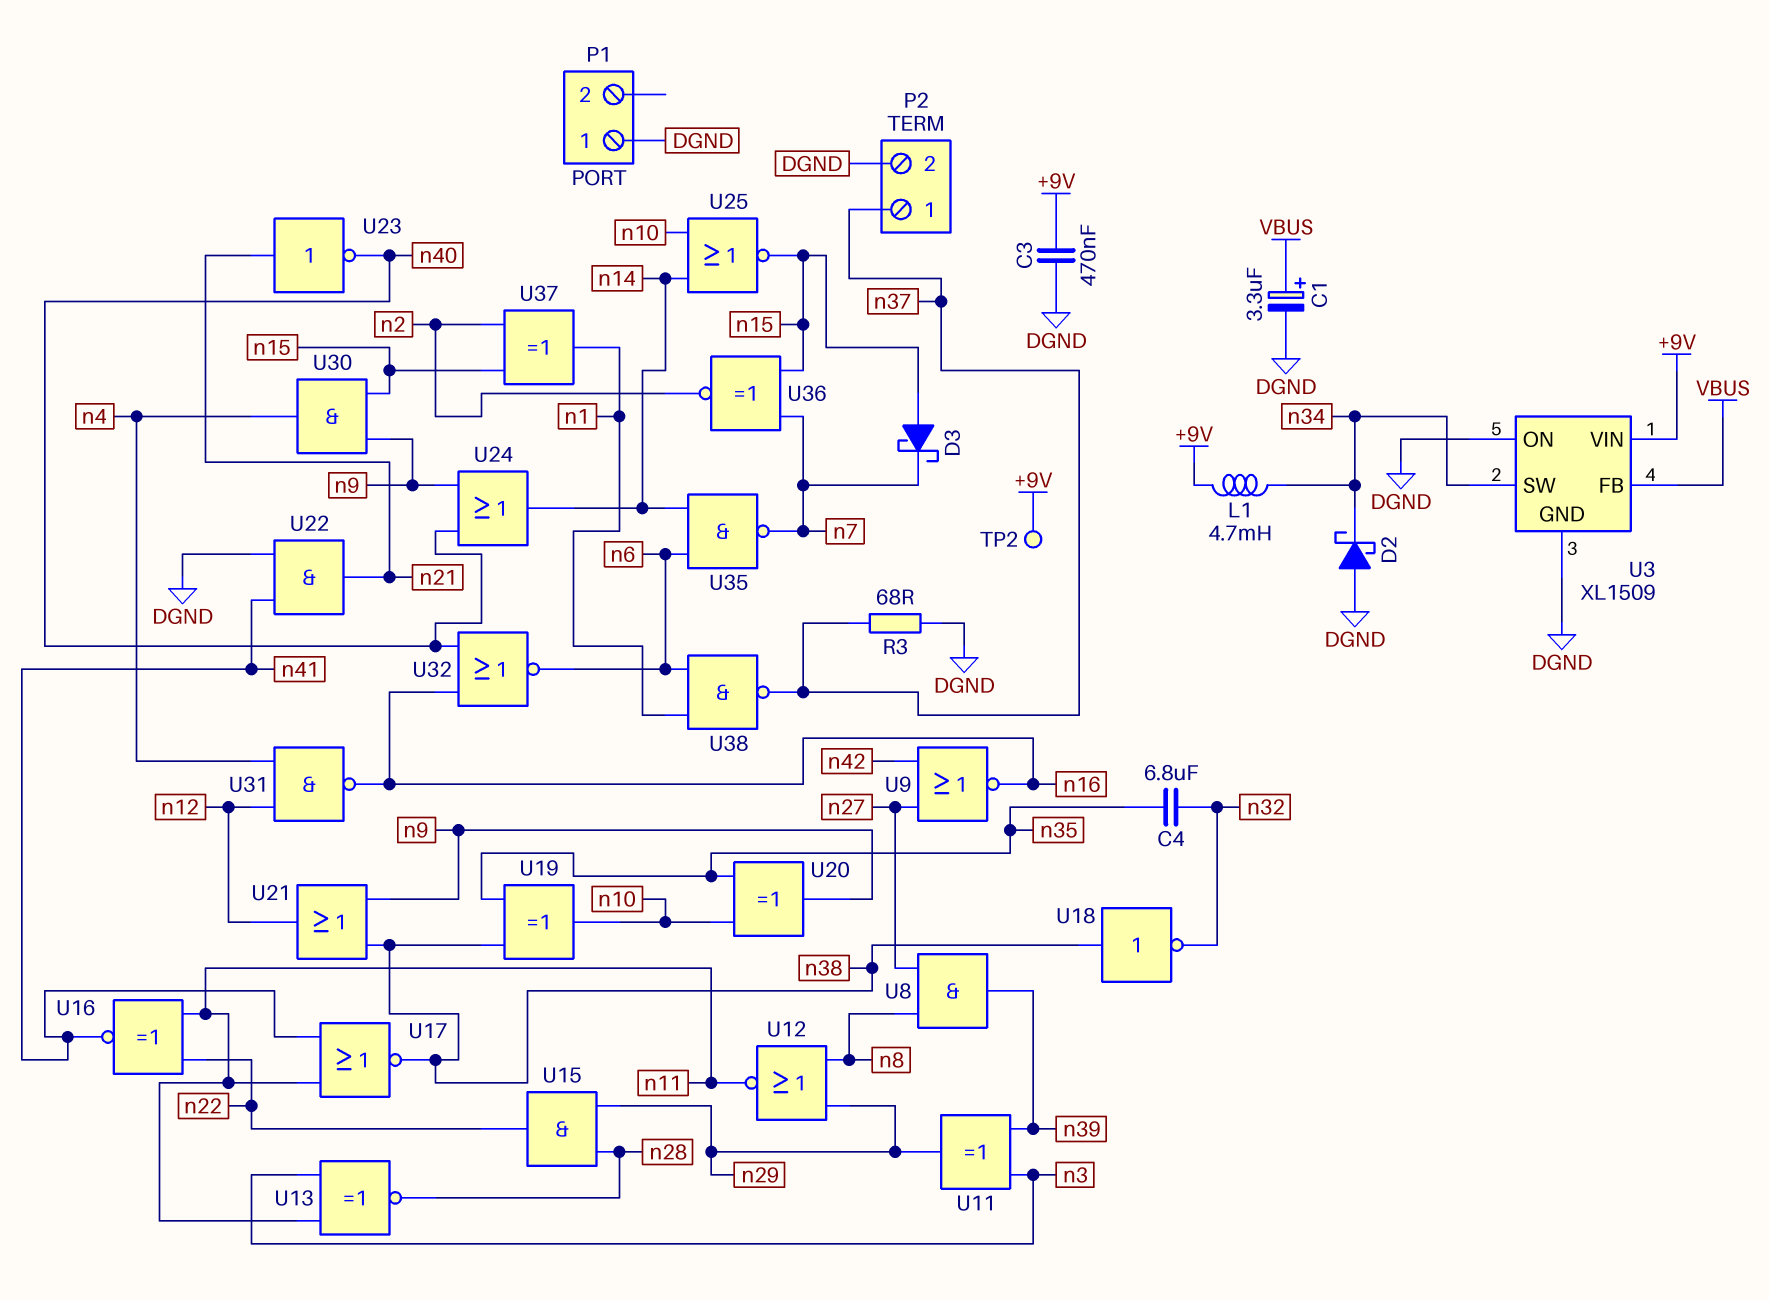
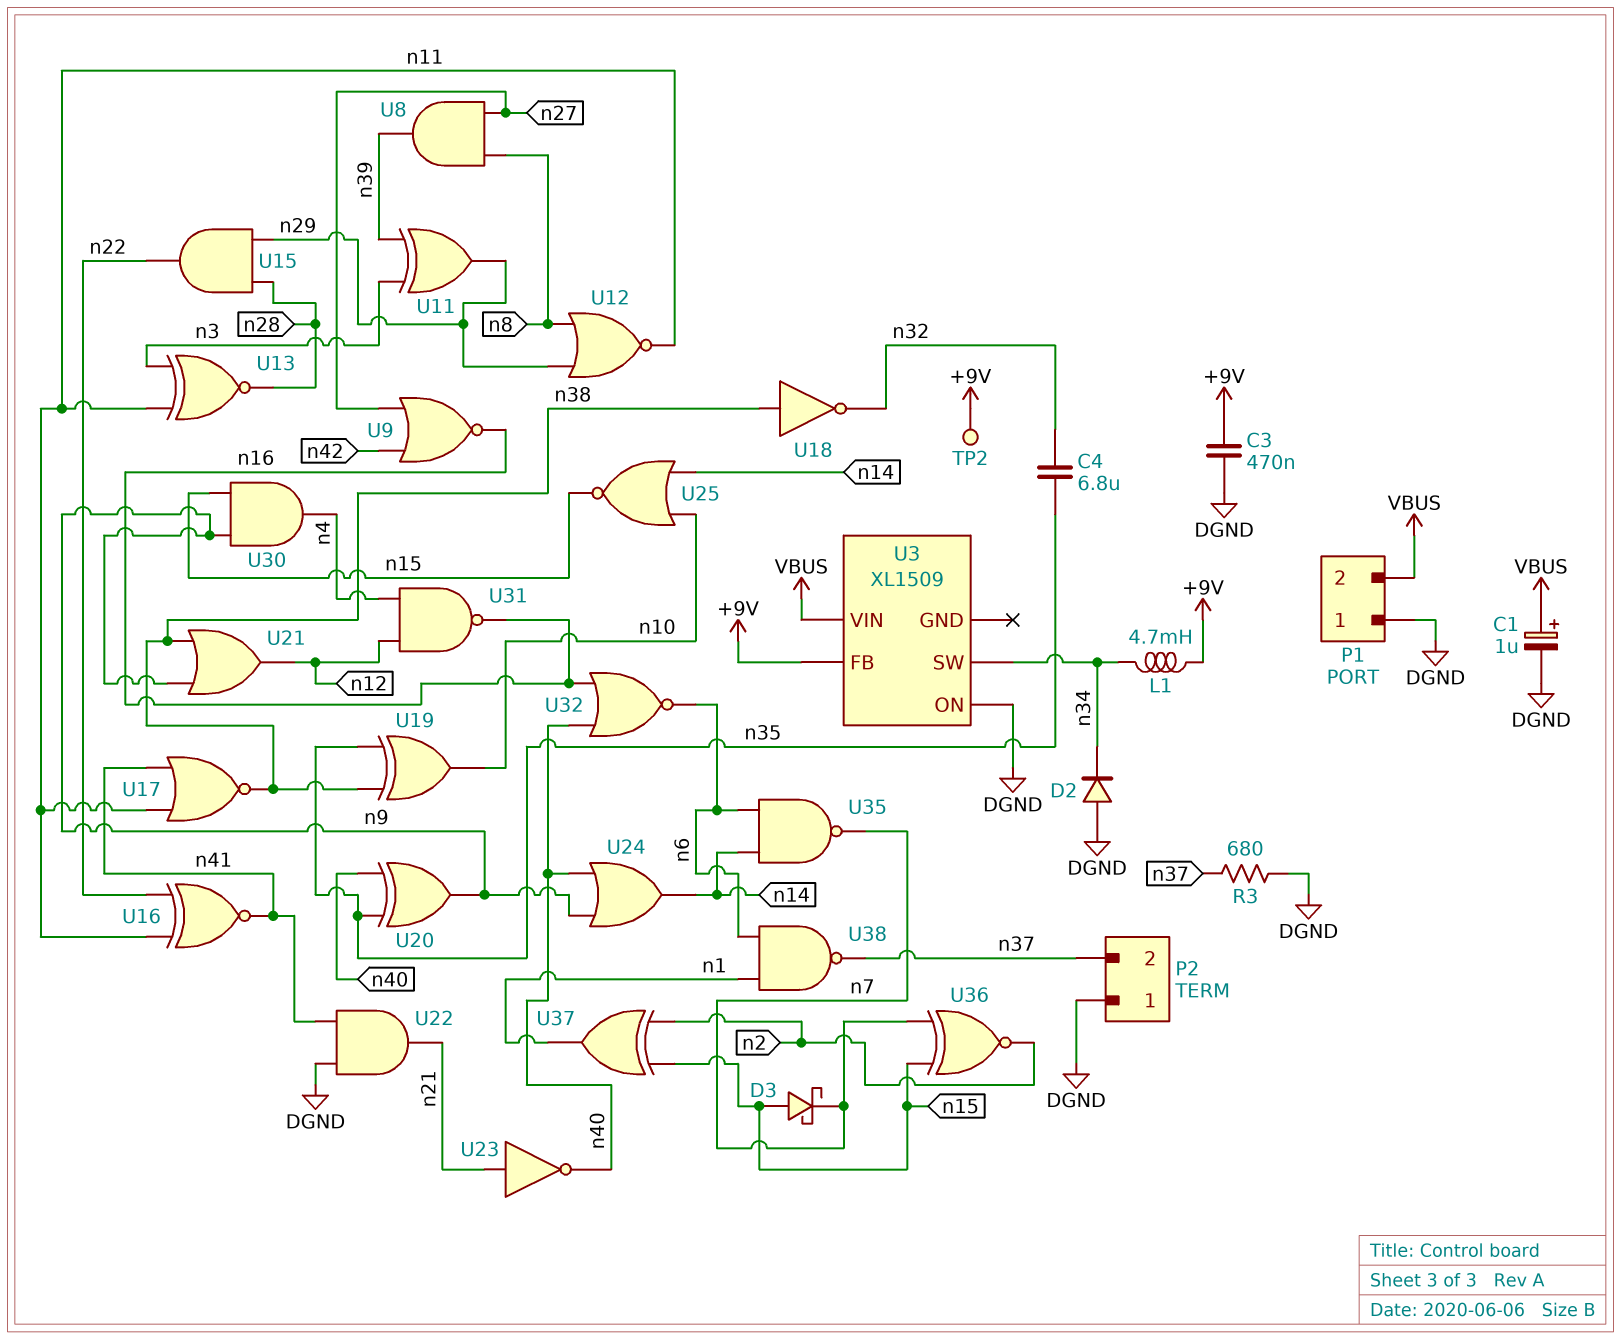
C1: 3.3uF (plus VBUS, minus DGND) -> 1uF (plus VBUS, minus DGND)
D2: schottky (A DGND, K n34) -> diode (A DGND, K n34)
P1 pin 2: none -> VBUS
P2 pin 1: n37 -> DGND
P2 pin 2: DGND -> n37
R3: 68 (DGND, n37) -> 680 (DGND, n37)
U3 pin FB: VBUS -> +9V
U3 pin GND: DGND -> none
U3 pin VIN: +9V -> VBUS
U20: XOR (in n10, in n35, out n9) -> XOR (in n35, in n40, out n9)

